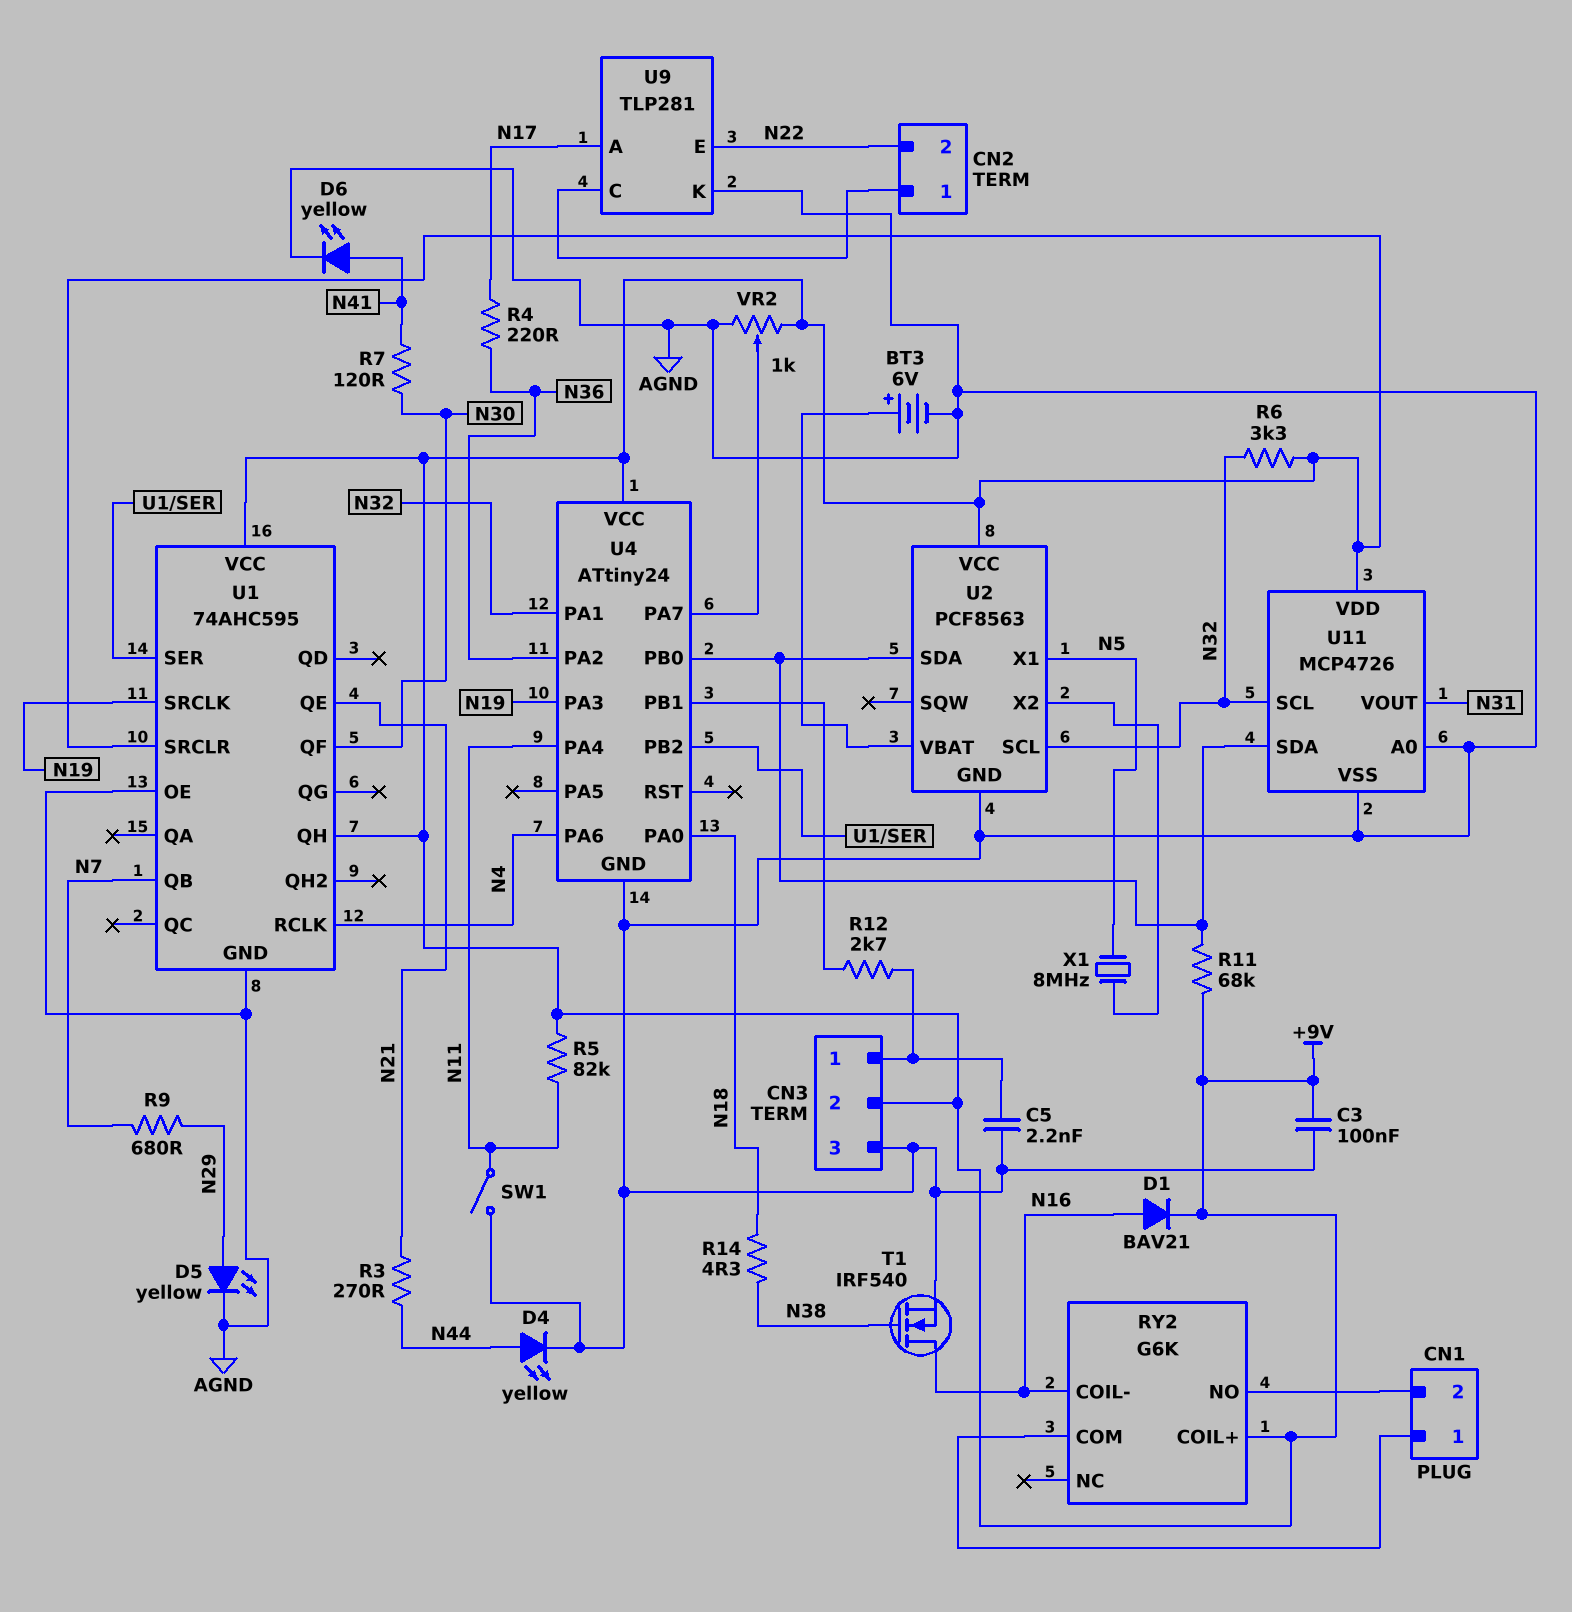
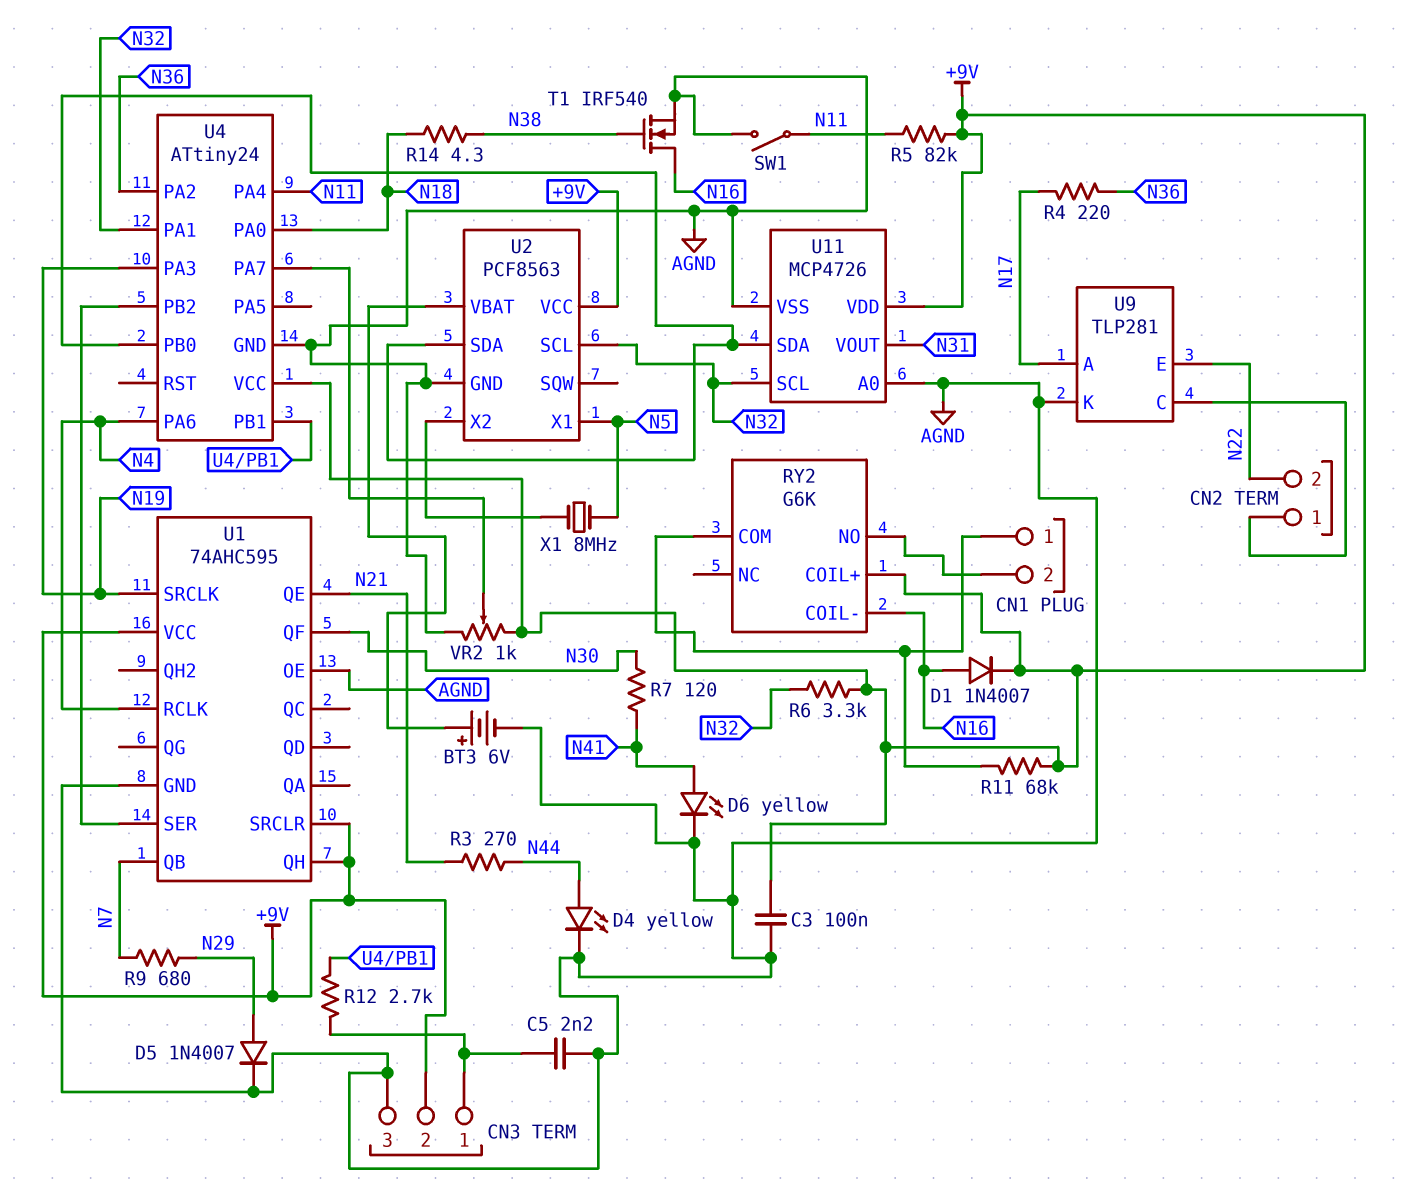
D1: diode BAV21 (A N16, K +9V) -> diode 1N4007 (A N16, K +9V)
D5: LED yellow (A N29, K AGND) -> diode 1N4007 (A N29, K AGND)
R11: 68k (+9V, U2/SDA) -> 68k (+9V, CN1/1)

